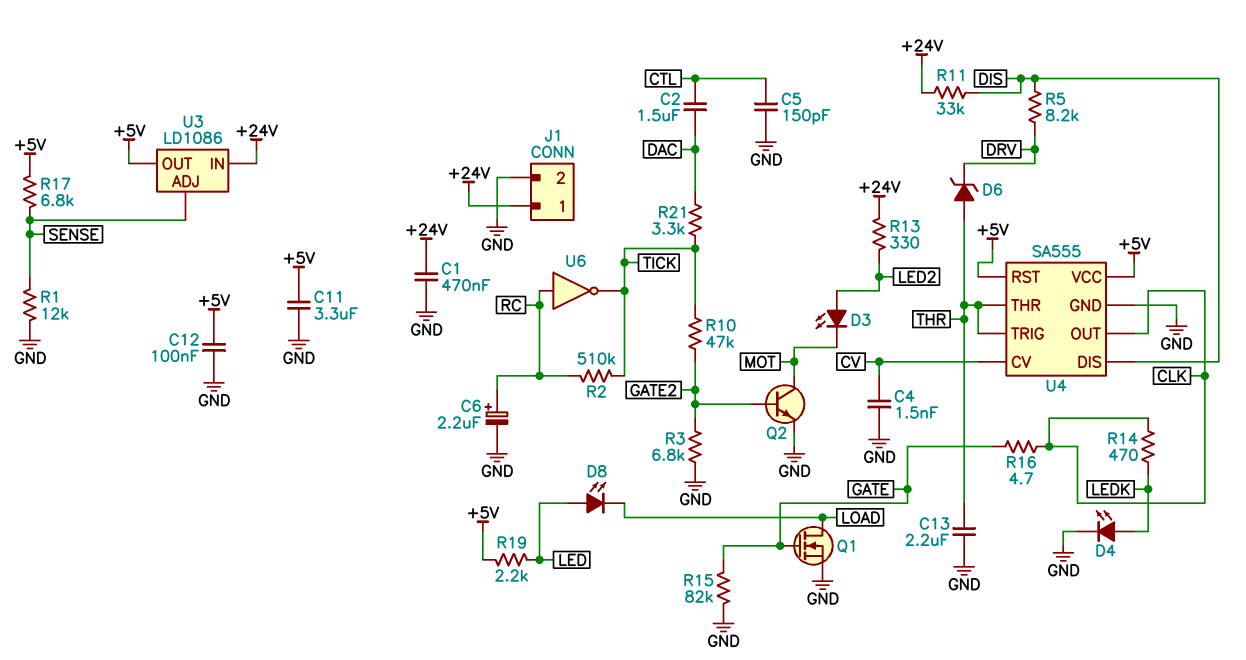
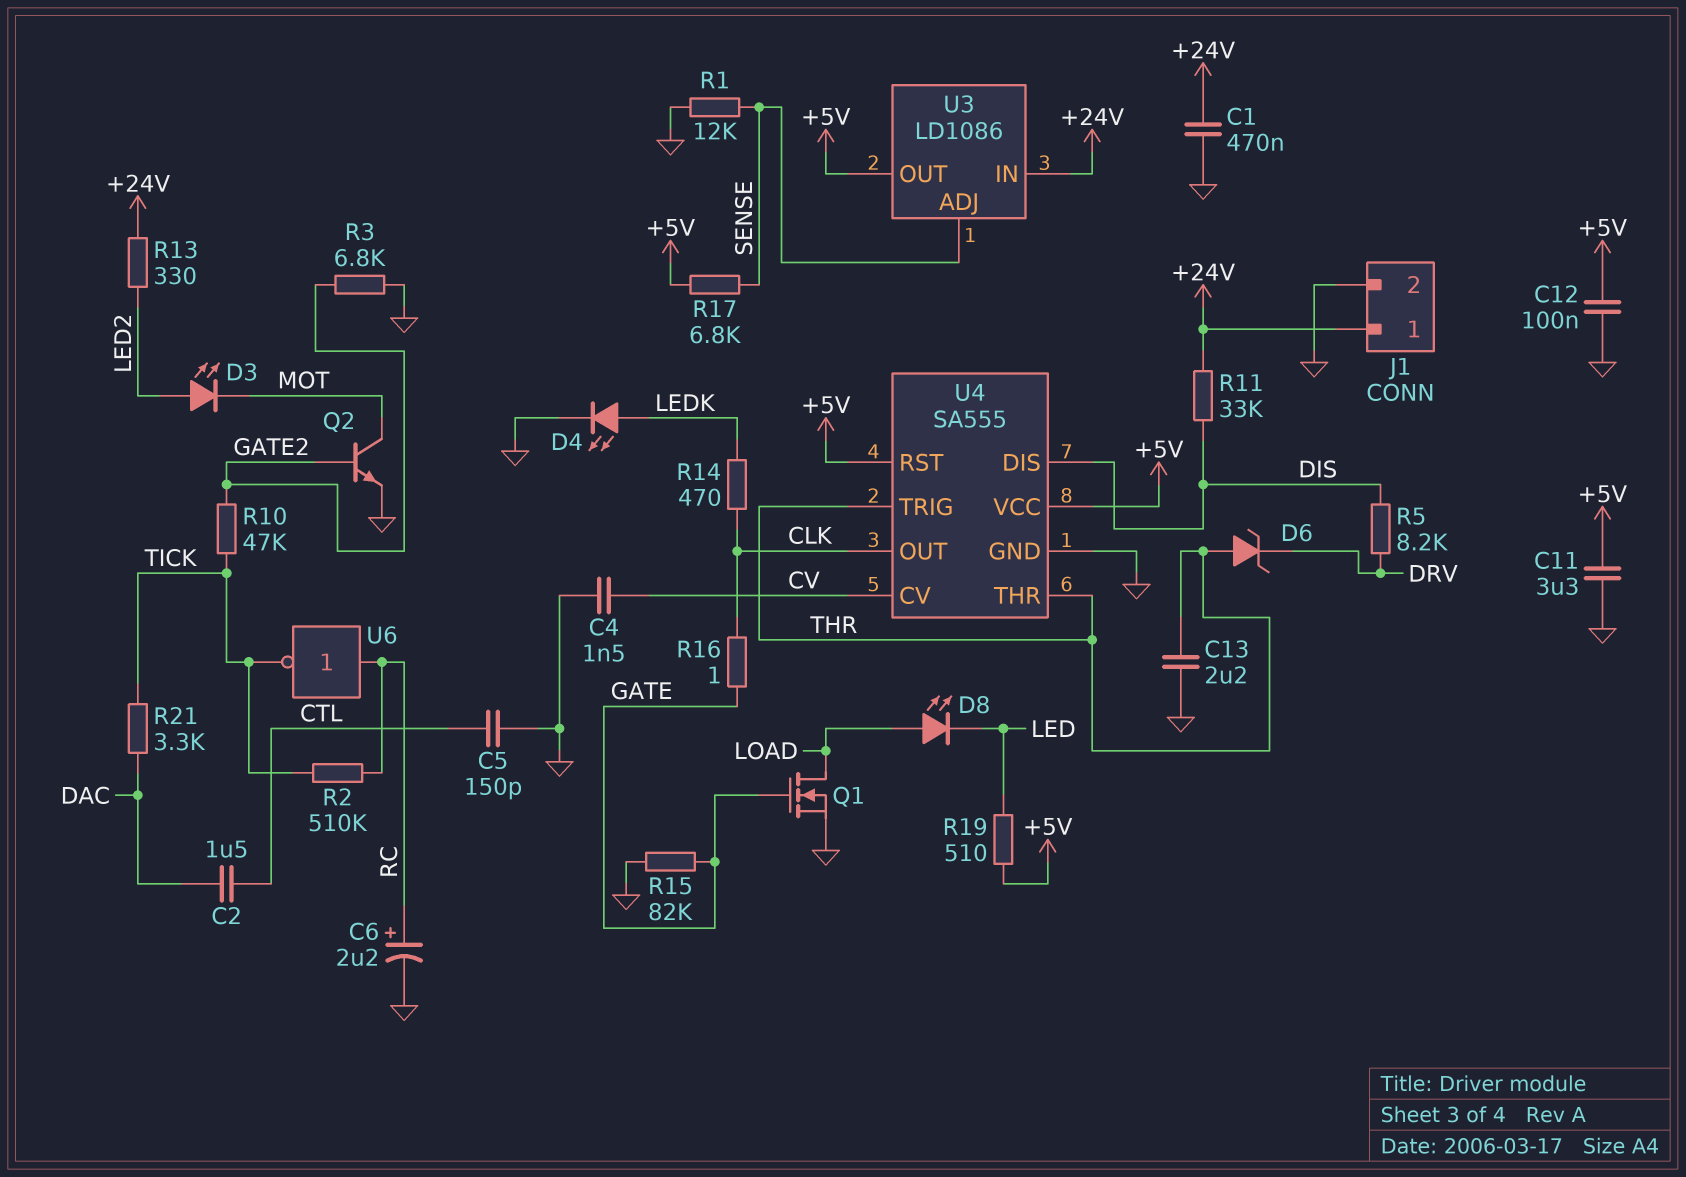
D8: LED (A LED, K LOAD) -> LED (A LOAD, K LED)
R16: 4.7 (CLK, GATE) -> 1 (CLK, GATE)
R19: 2.2k (+5V, LED) -> 510 (+5V, LED)

